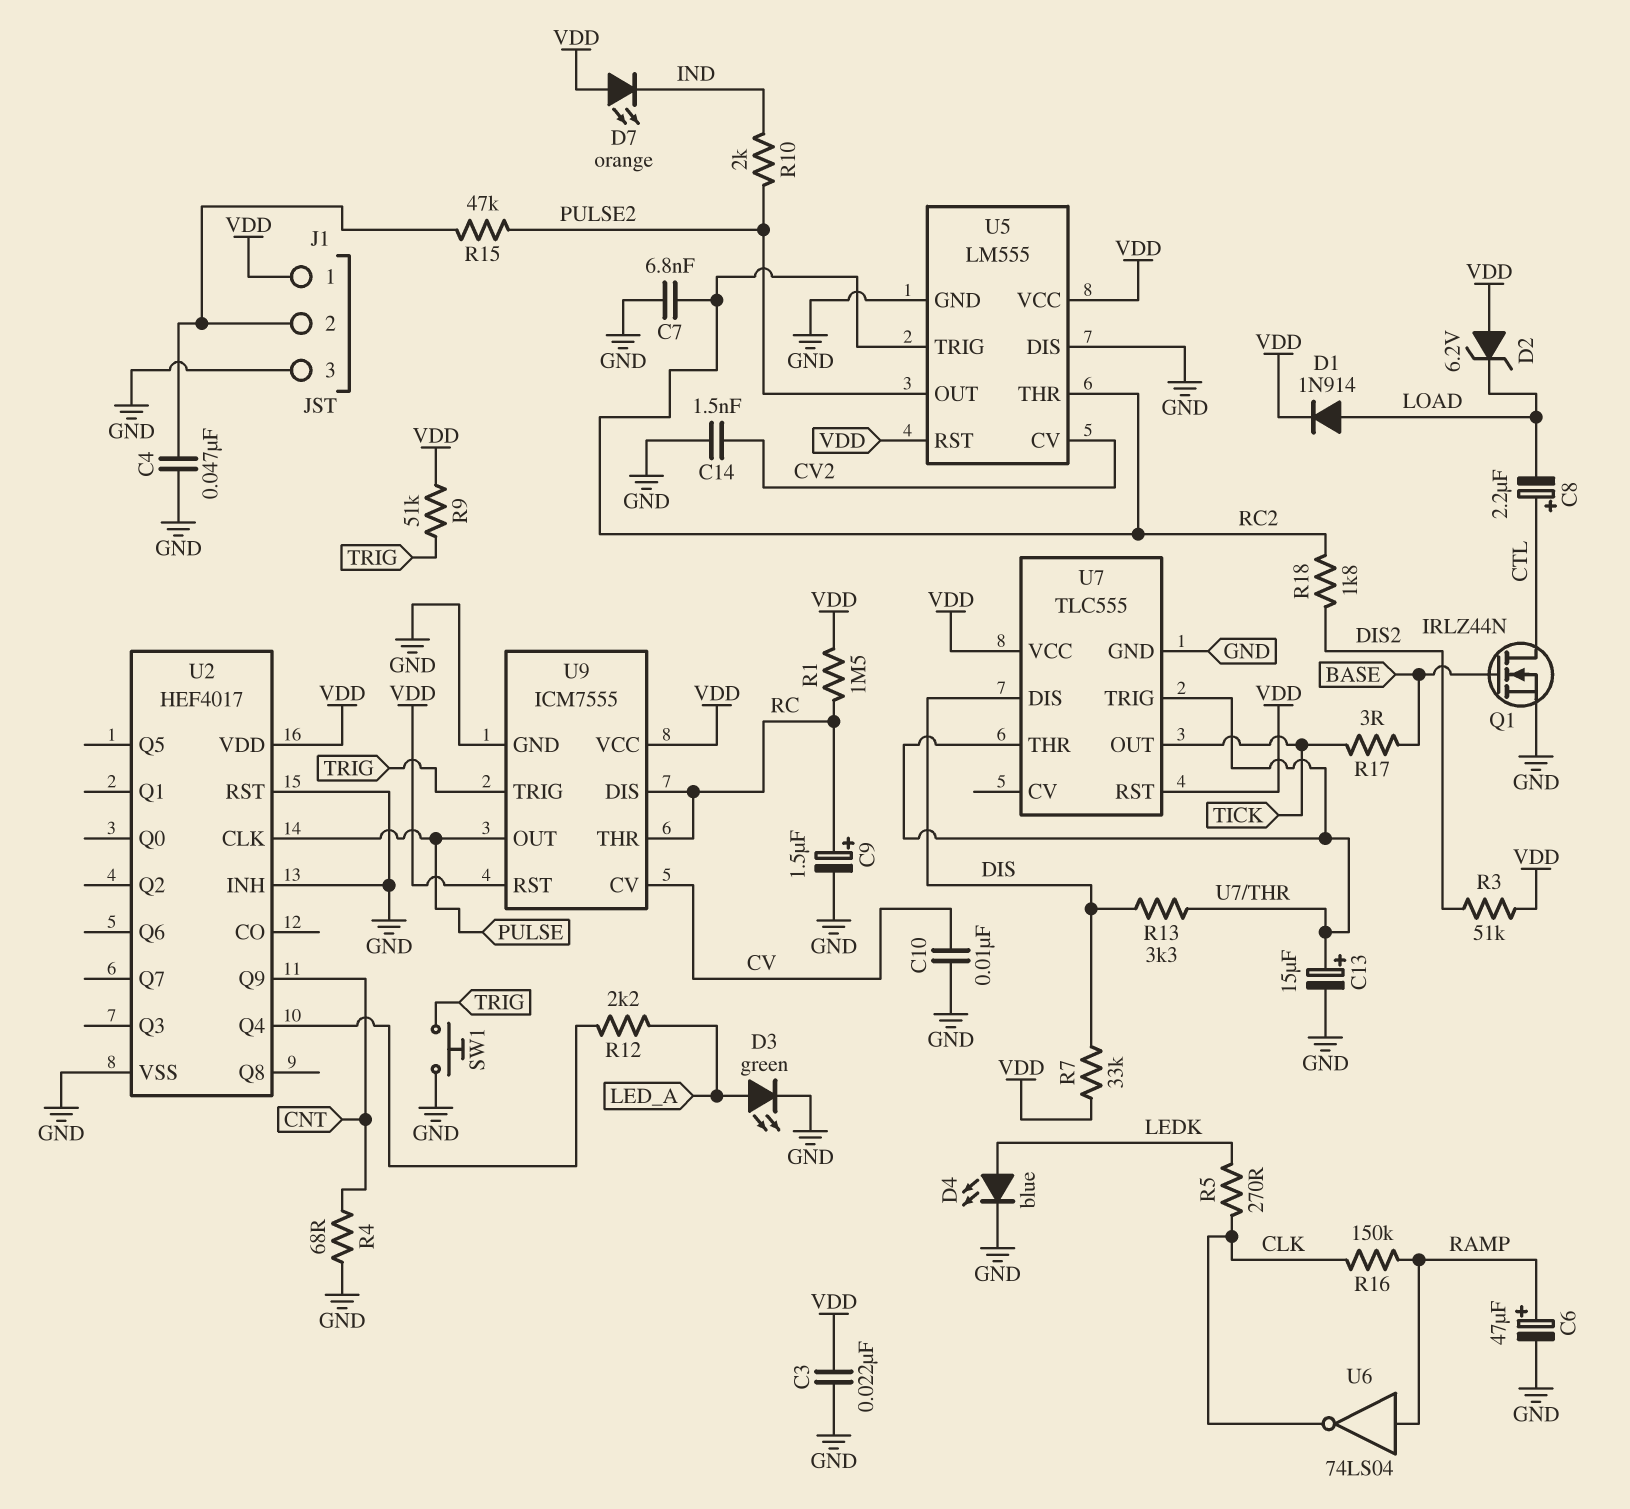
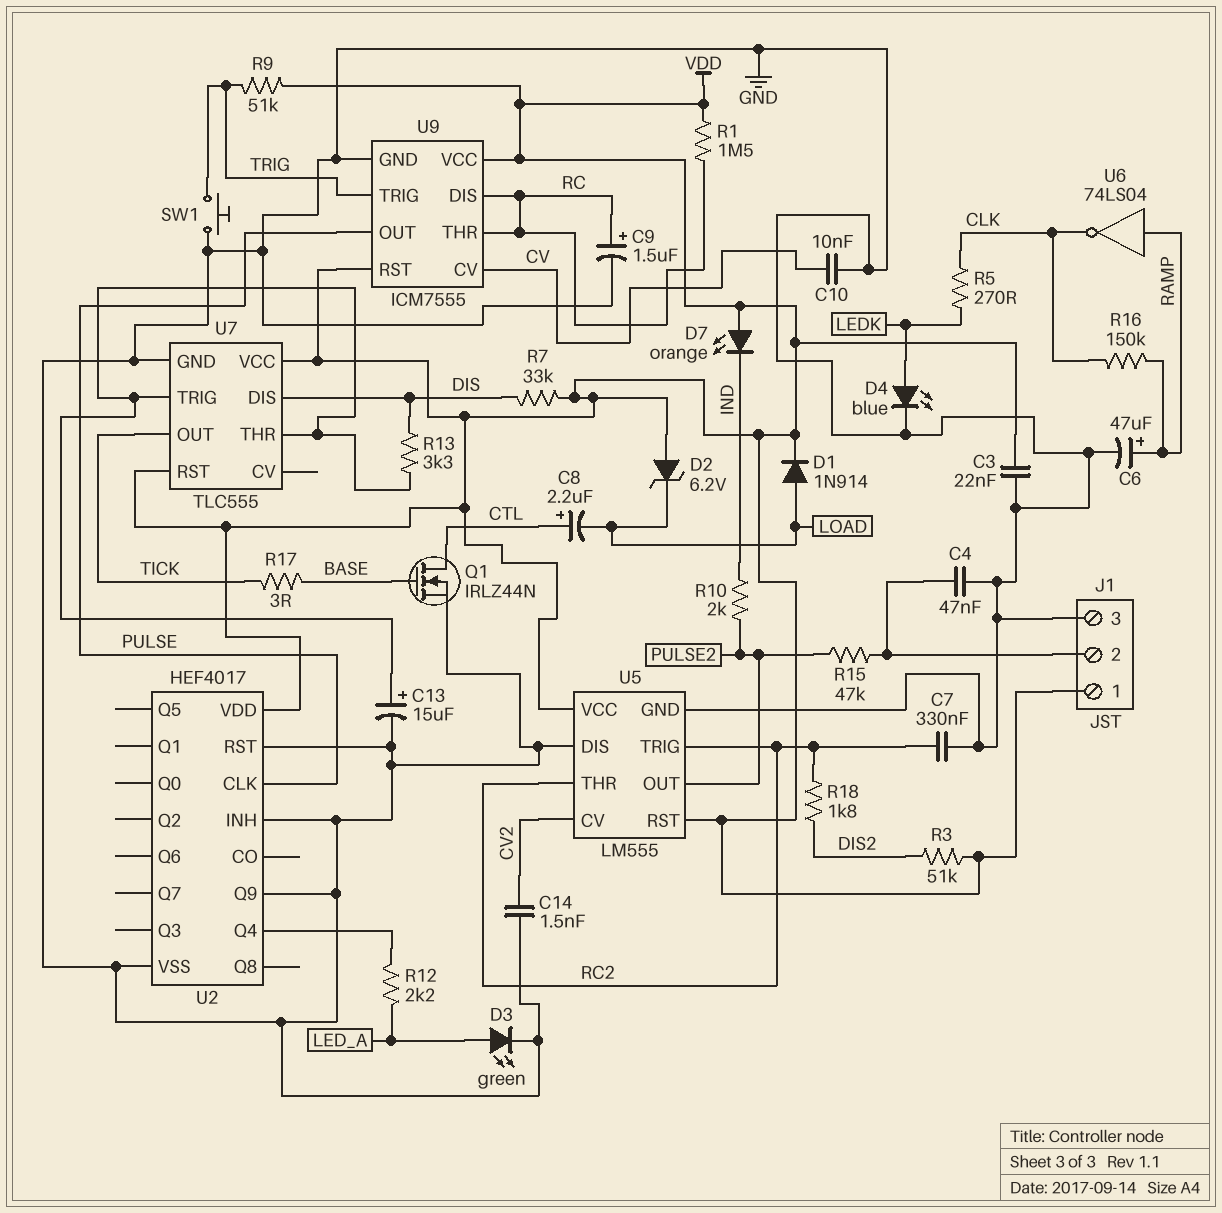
C7: 6.8nF (GND, RC2) -> 330nF (GND, RC2)
R4: 68 (CNT, GND) -> none
U2 pin Q9: CNT -> GND

